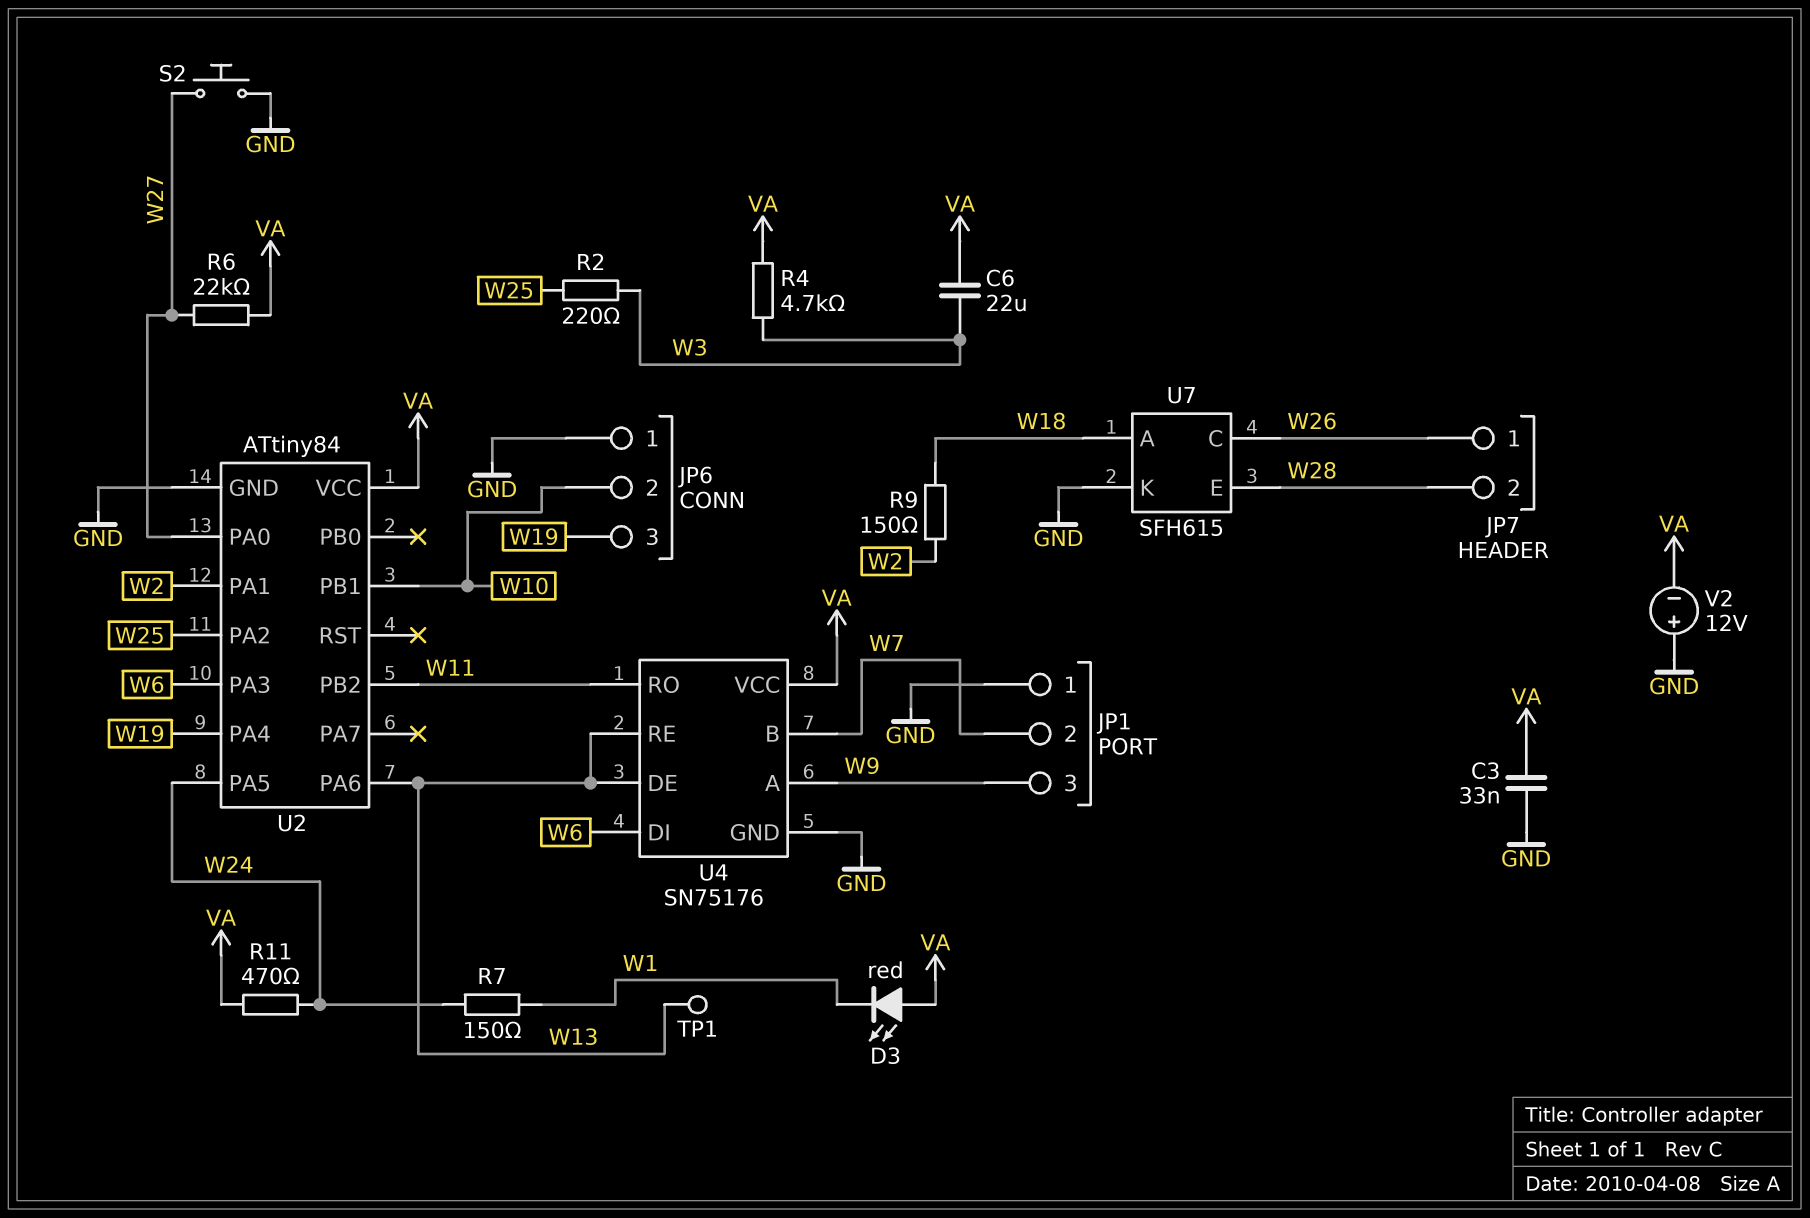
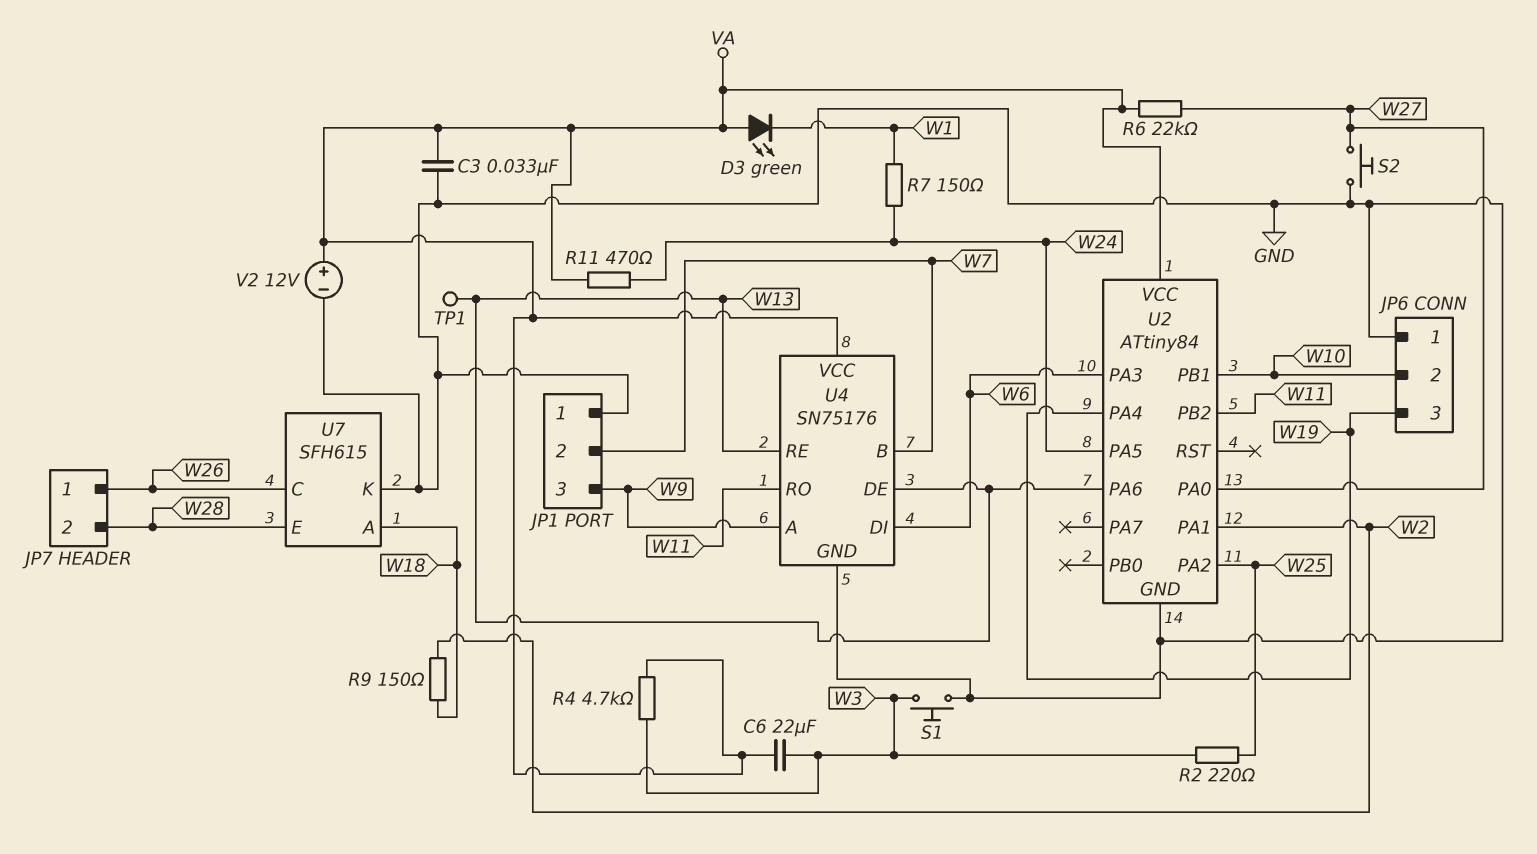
D3: LED red (A VA, K W1) -> LED green (A VA, K W1)
S1: none -> button (GND, W3)
V2: 12V (plus GND, minus VA) -> 12V (plus VA, minus GND)

